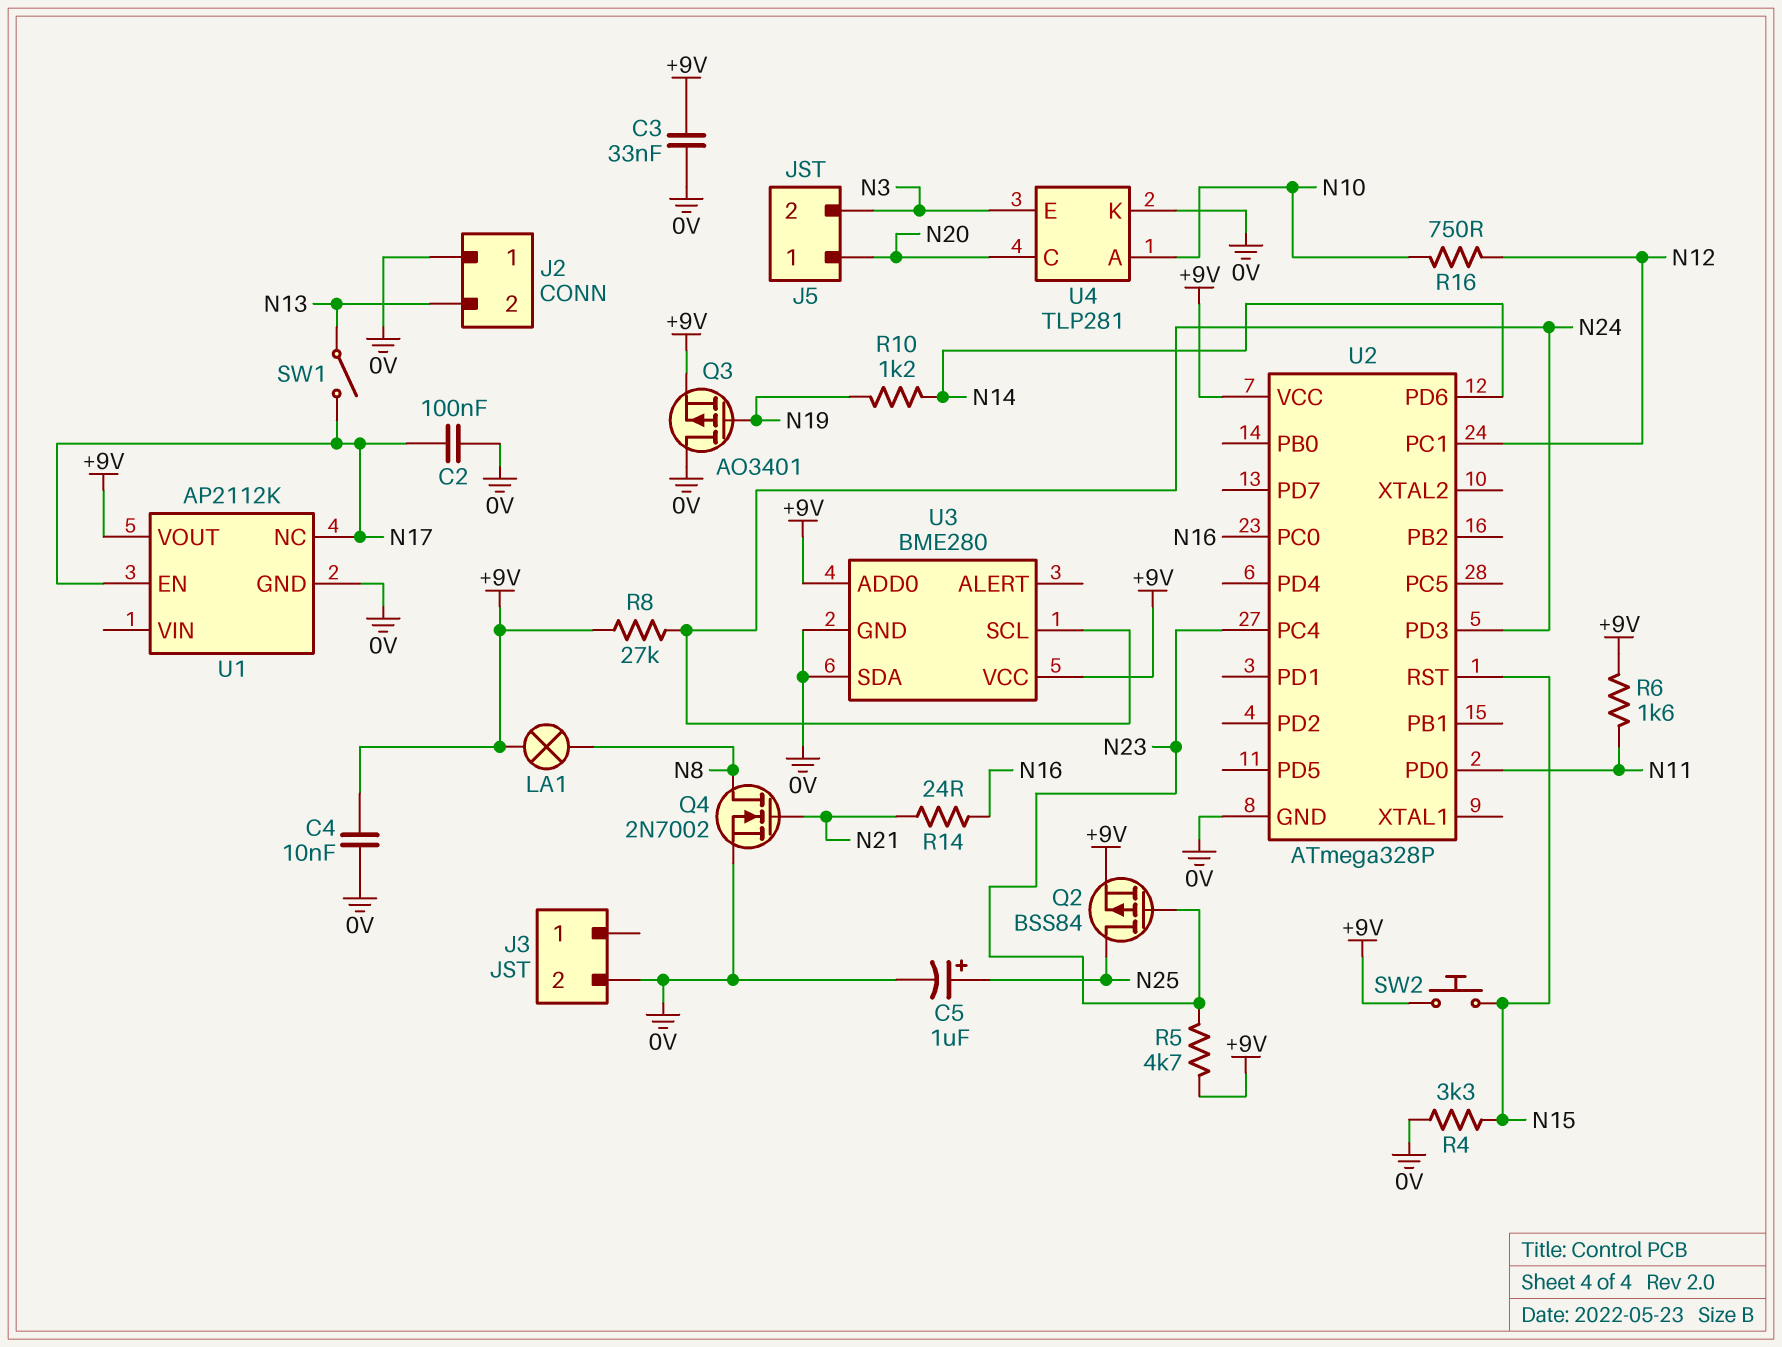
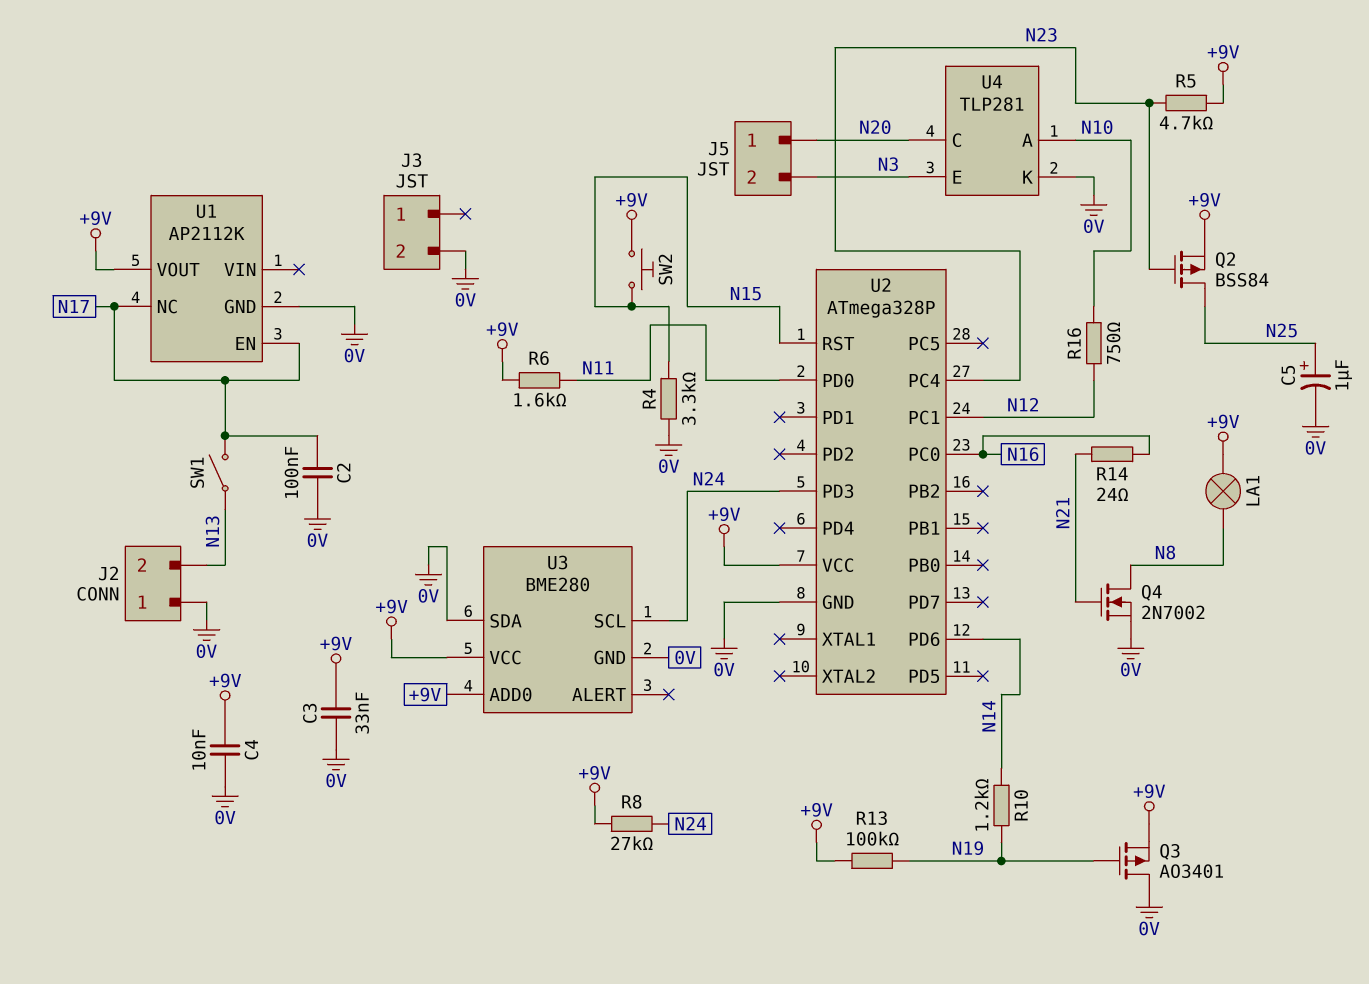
R13: none -> 100k (+9V, N19)

